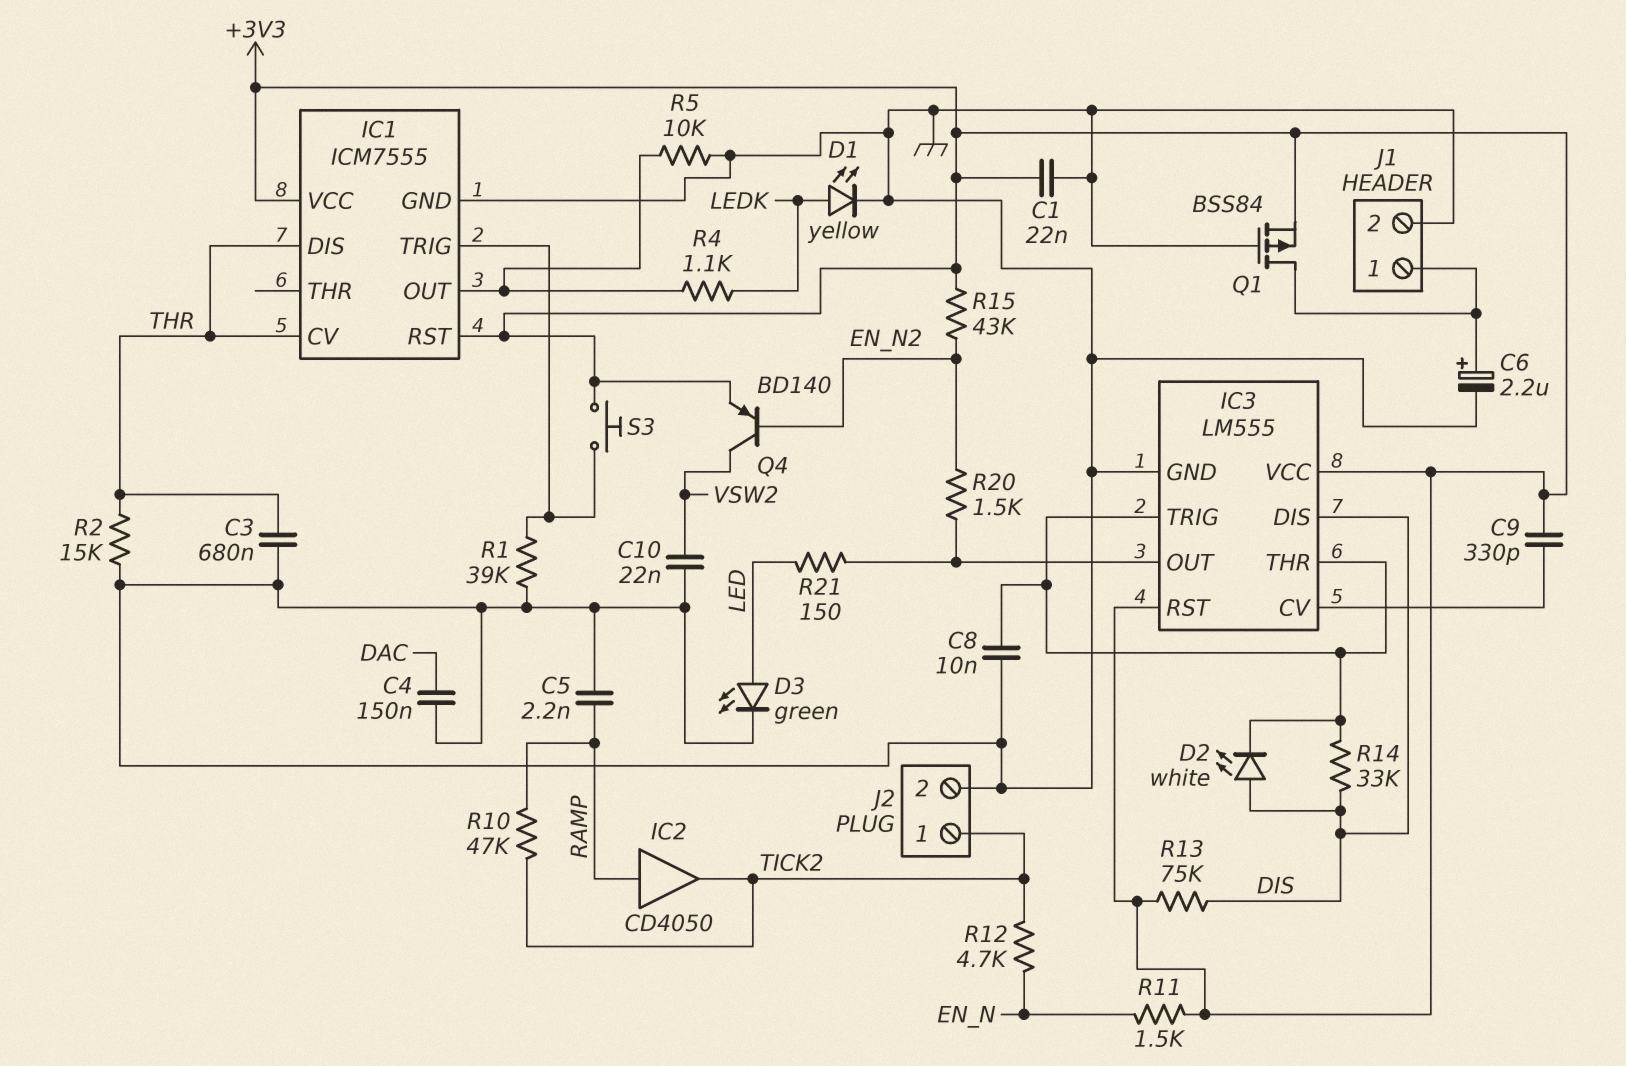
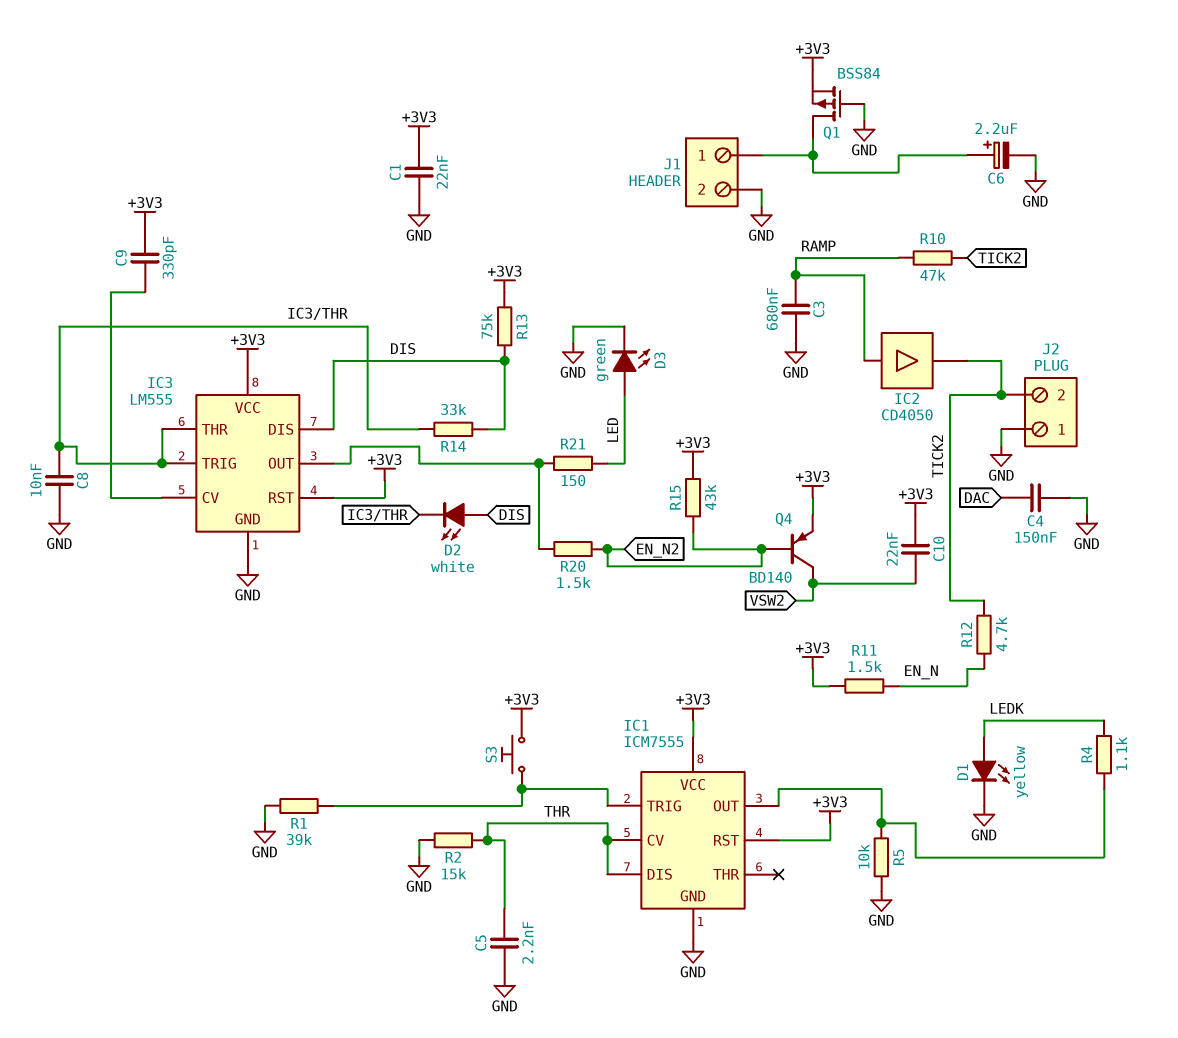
C3: 680nF (GND, THR) -> 680nF (GND, RAMP)
C5: 2.2nF (GND, RAMP) -> 2.2nF (GND, THR)
C10: 22nF (GND, VSW2) -> 22nF (+3V3, VSW2)
J2 pin 1: TICK2 -> GND
J2 pin 2: GND -> TICK2

